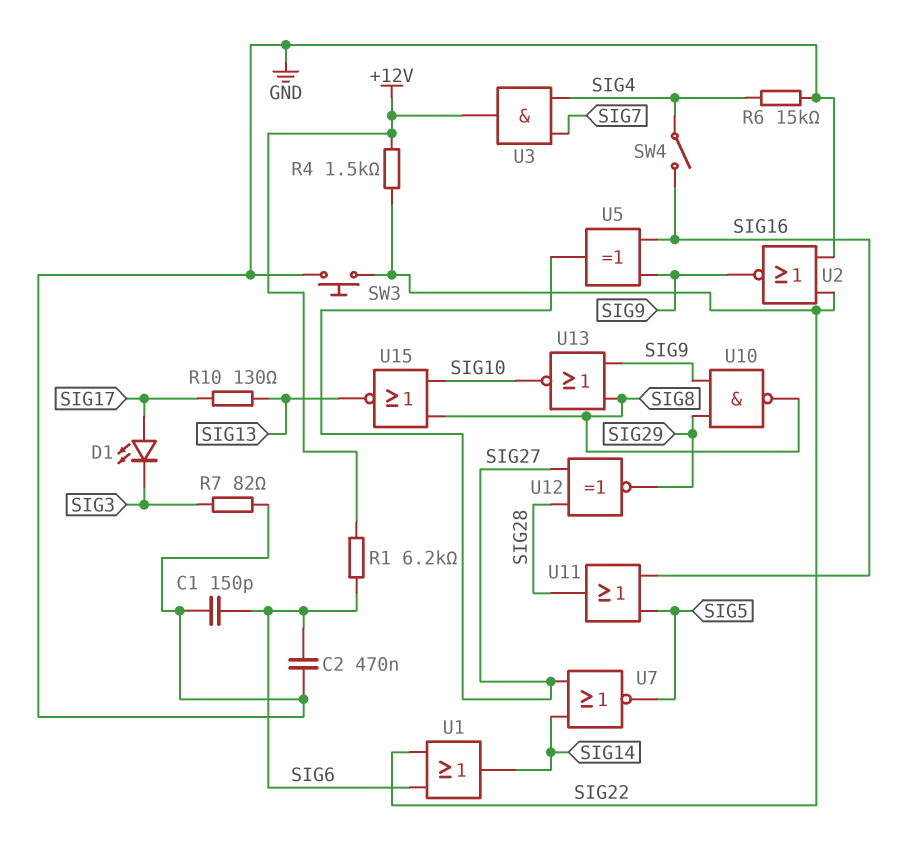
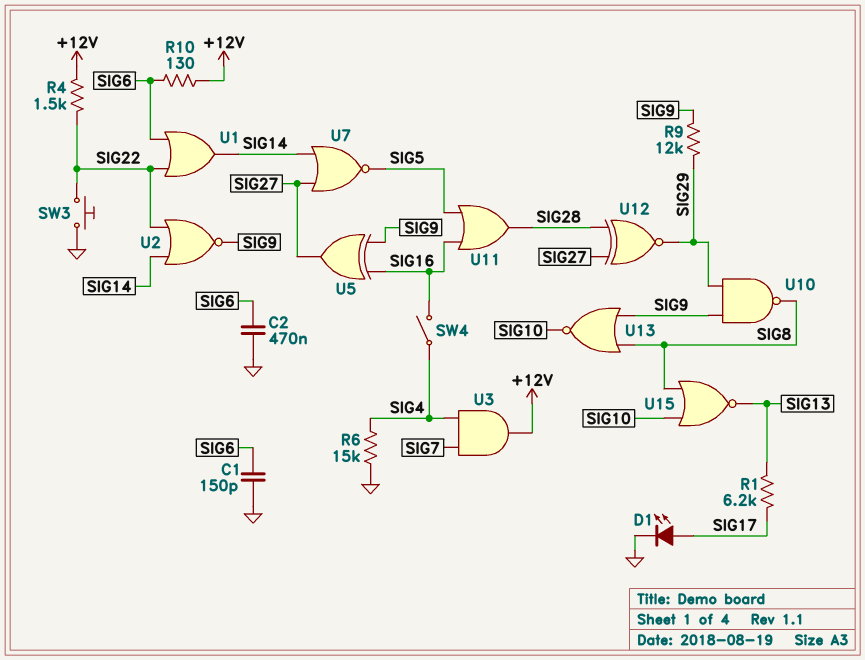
D1: LED (A SIG17, K SIG3) -> LED (A SIG17, K GND)
R1: 6.2k (+12V, SIG6) -> 6.2k (SIG13, SIG17)
R7: 82 (GND, SIG3) -> none
R9: none -> 12k (SIG9, SIG29)
R10: 130 (SIG13, SIG17) -> 130 (+12V, SIG6)
U2: NOR (in GND, in SIG22, out SIG9) -> NOR (in SIG14, in SIG22, out SIG9)

